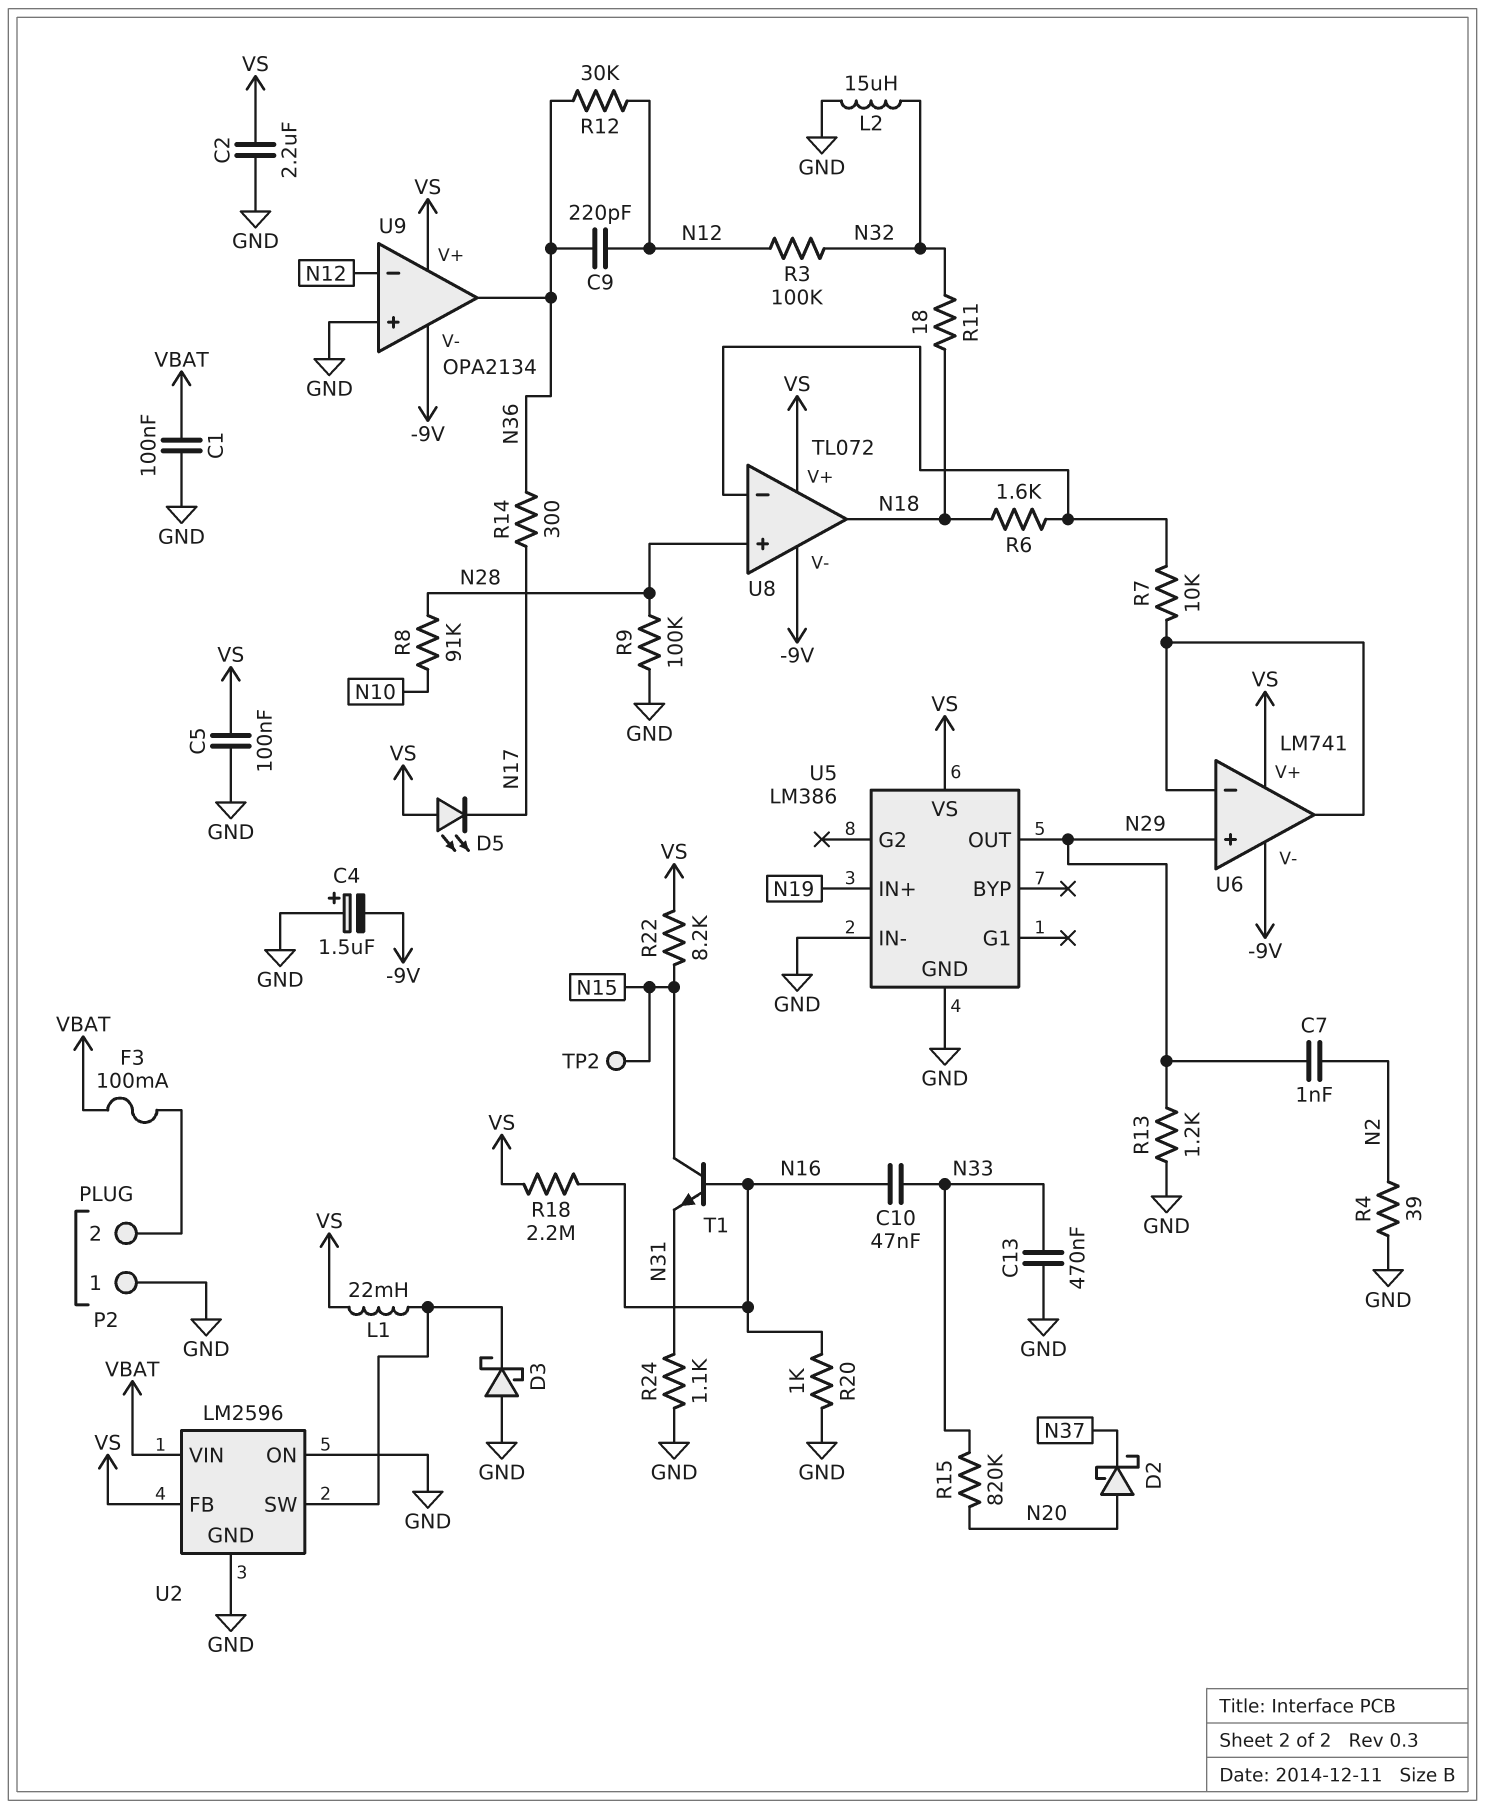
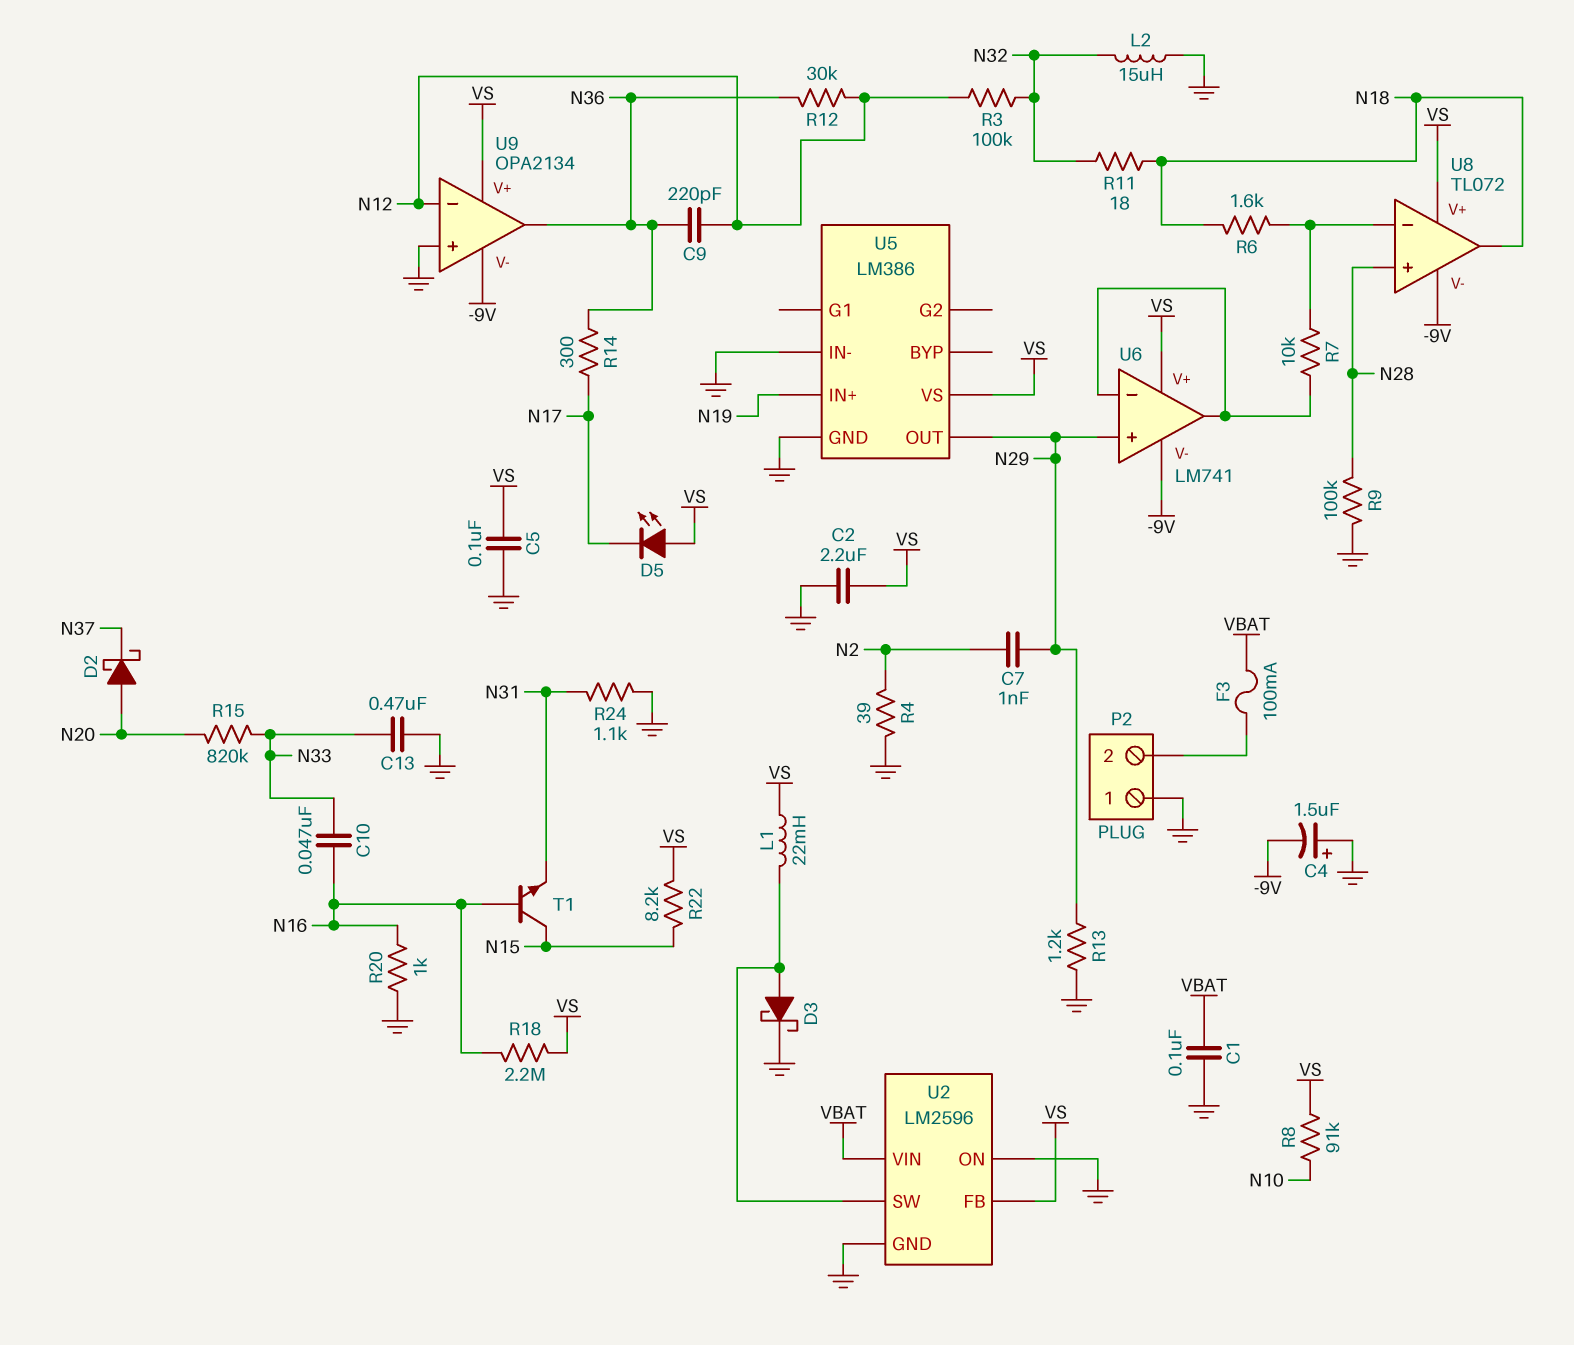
D3: schottky (A GND, K U2/SW) -> schottky (A U2/SW, K GND)
R8: 91k (N10, N28) -> 91k (N10, VS)
TP2: test point (N15) -> none

